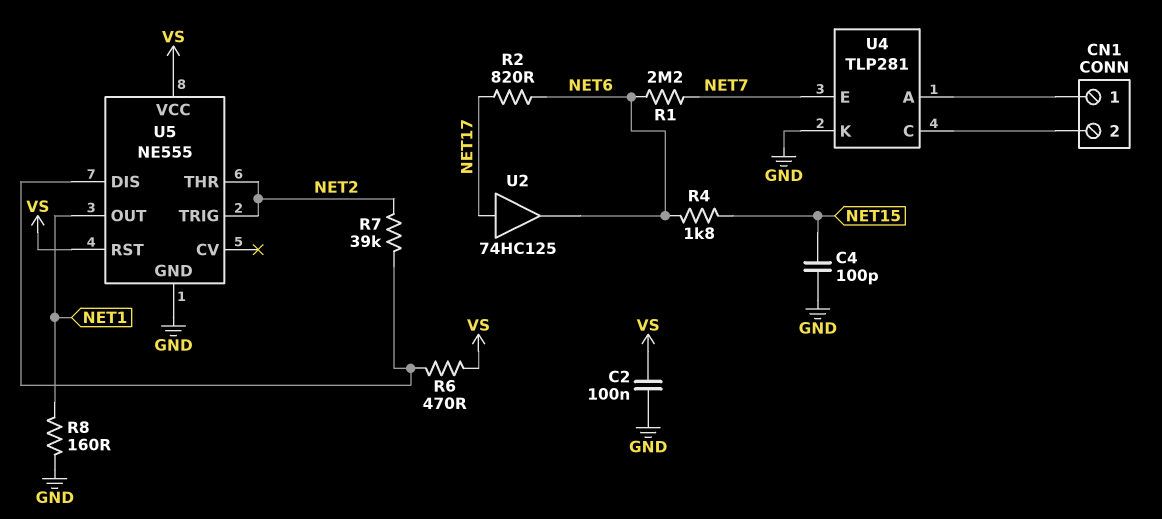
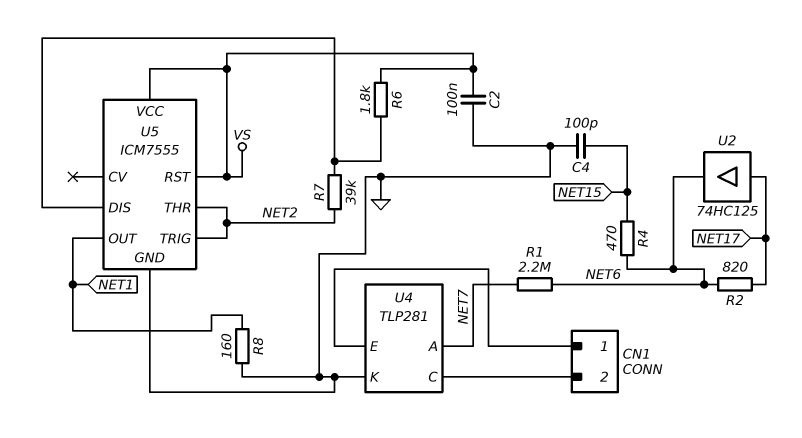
R4: 1.8k (NET6, NET15) -> 470 (NET6, NET15)
R6: 470 (U5/DIS, VS) -> 1.8k (U5/DIS, VS)
U4 pin A: CN1/1 -> NET7
U4 pin E: NET7 -> CN1/1
U5: NE555 -> ICM7555

